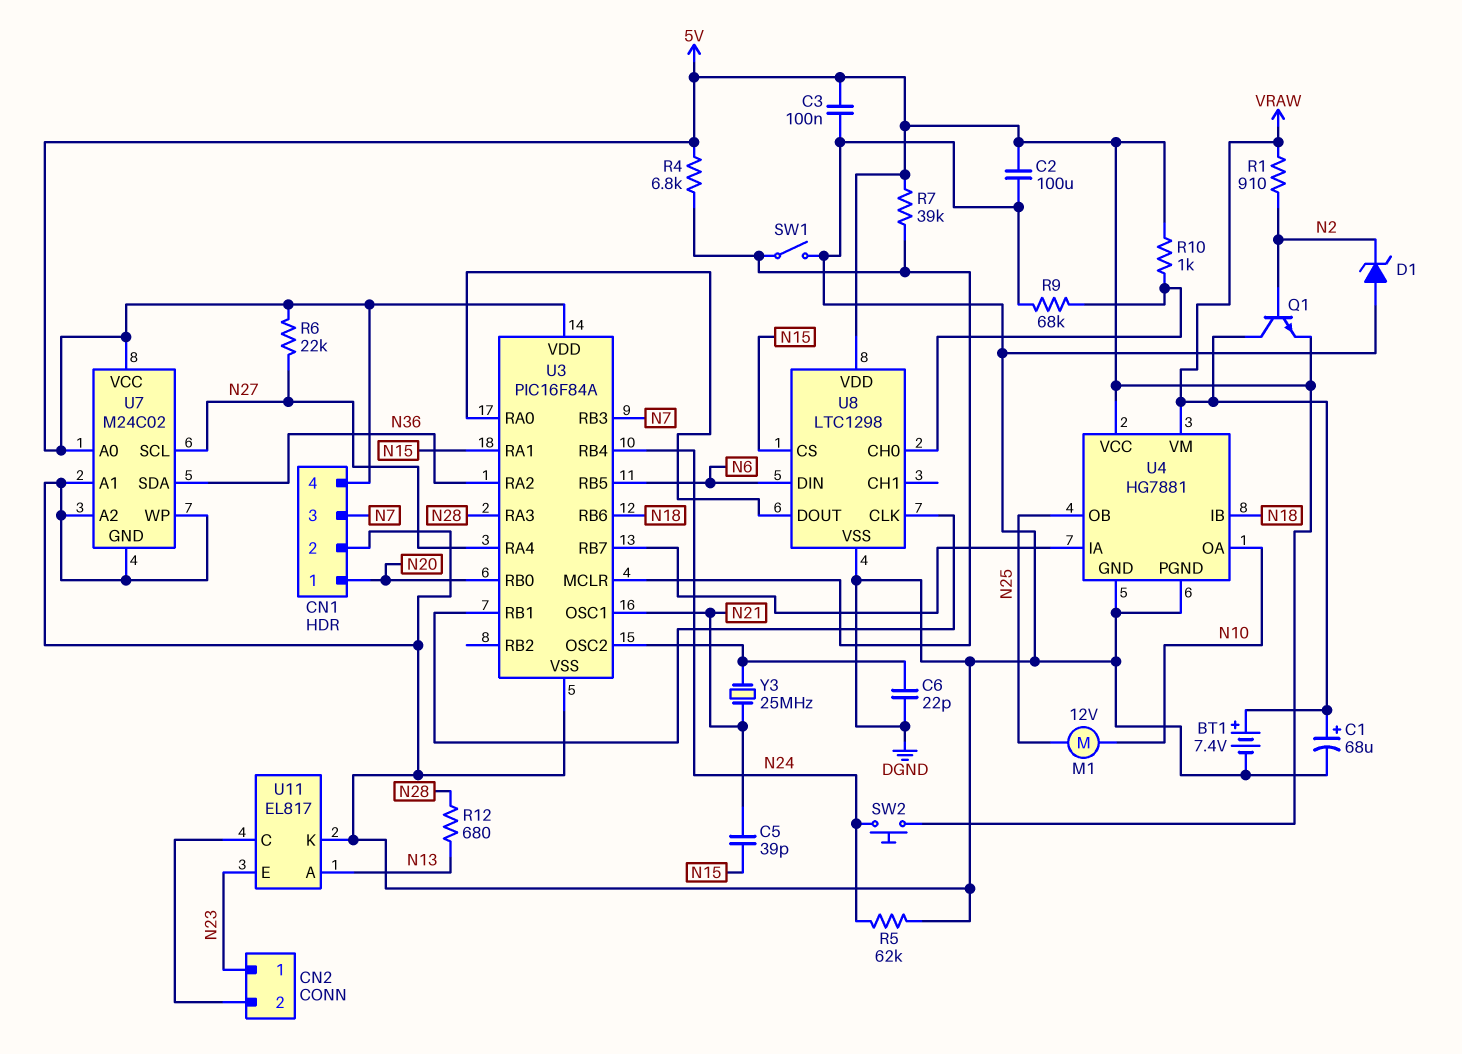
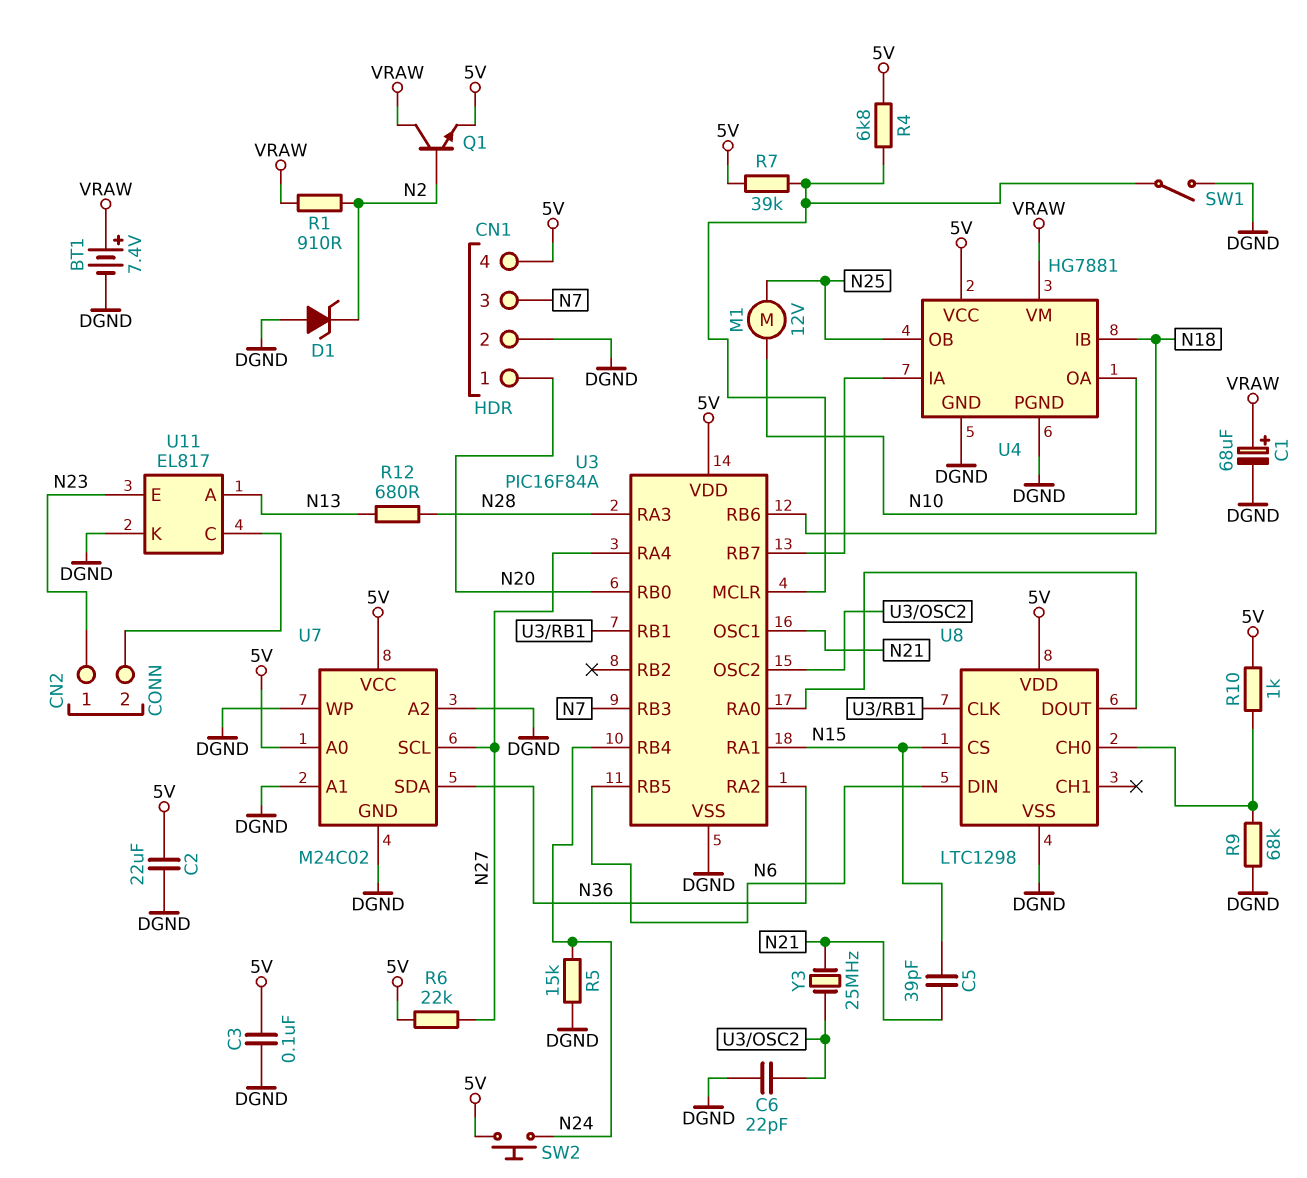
C2: 100uF (5V, DGND) -> 22uF (5V, DGND)
R5: 62k (DGND, N24) -> 15k (DGND, N24)

